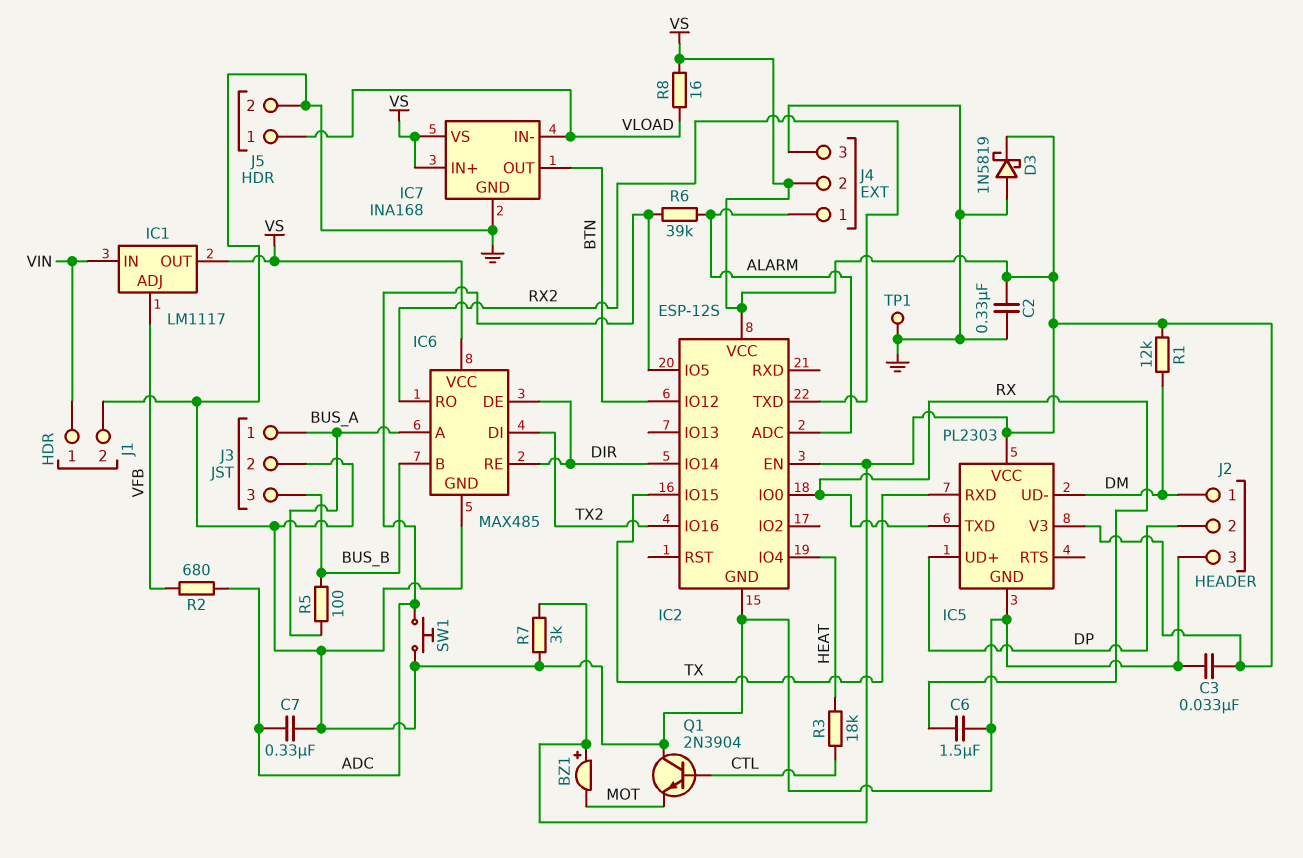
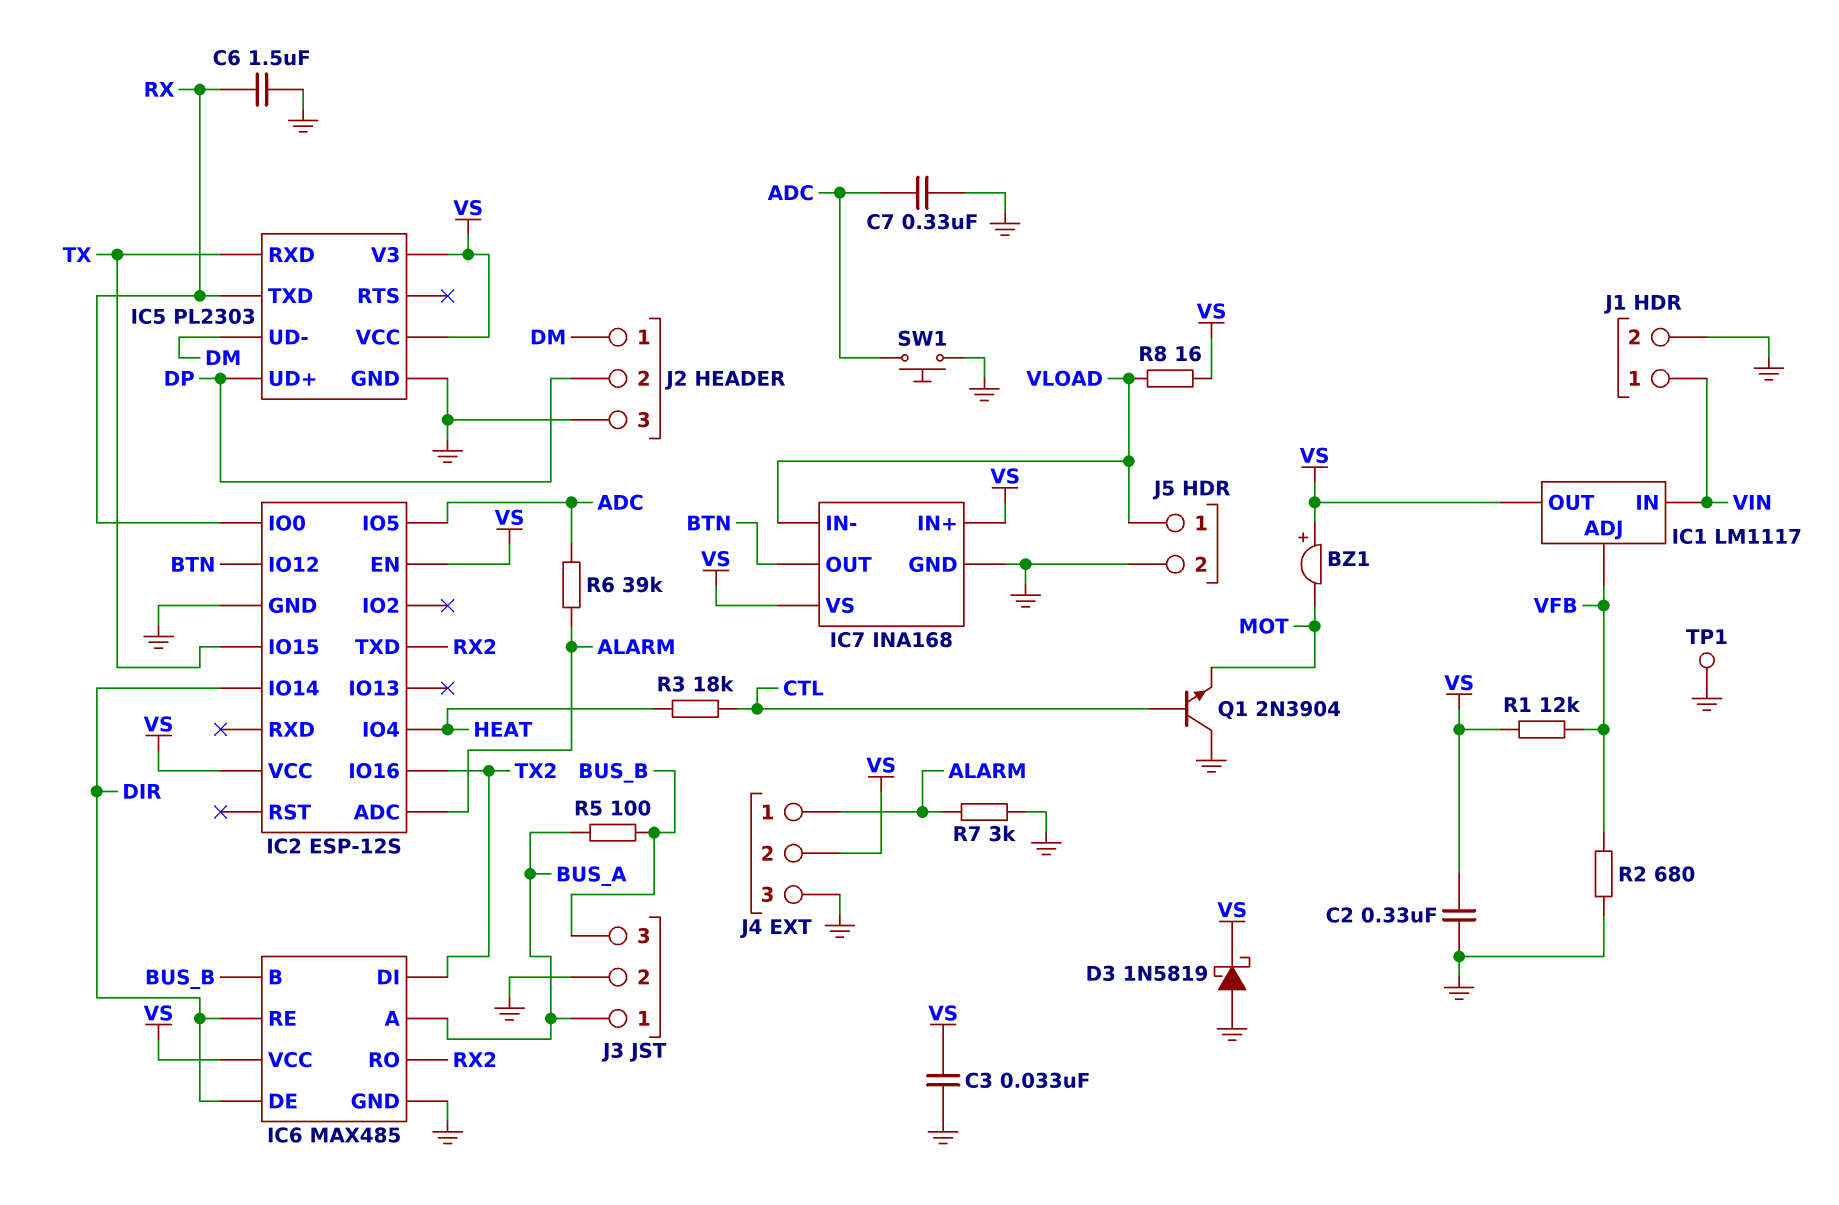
R1: 12k (DM, VS) -> 12k (VFB, VS)
R2: 680 (ADC, VFB) -> 680 (GND, VFB)
R7: 3k (GND, VS) -> 3k (ALARM, GND)

